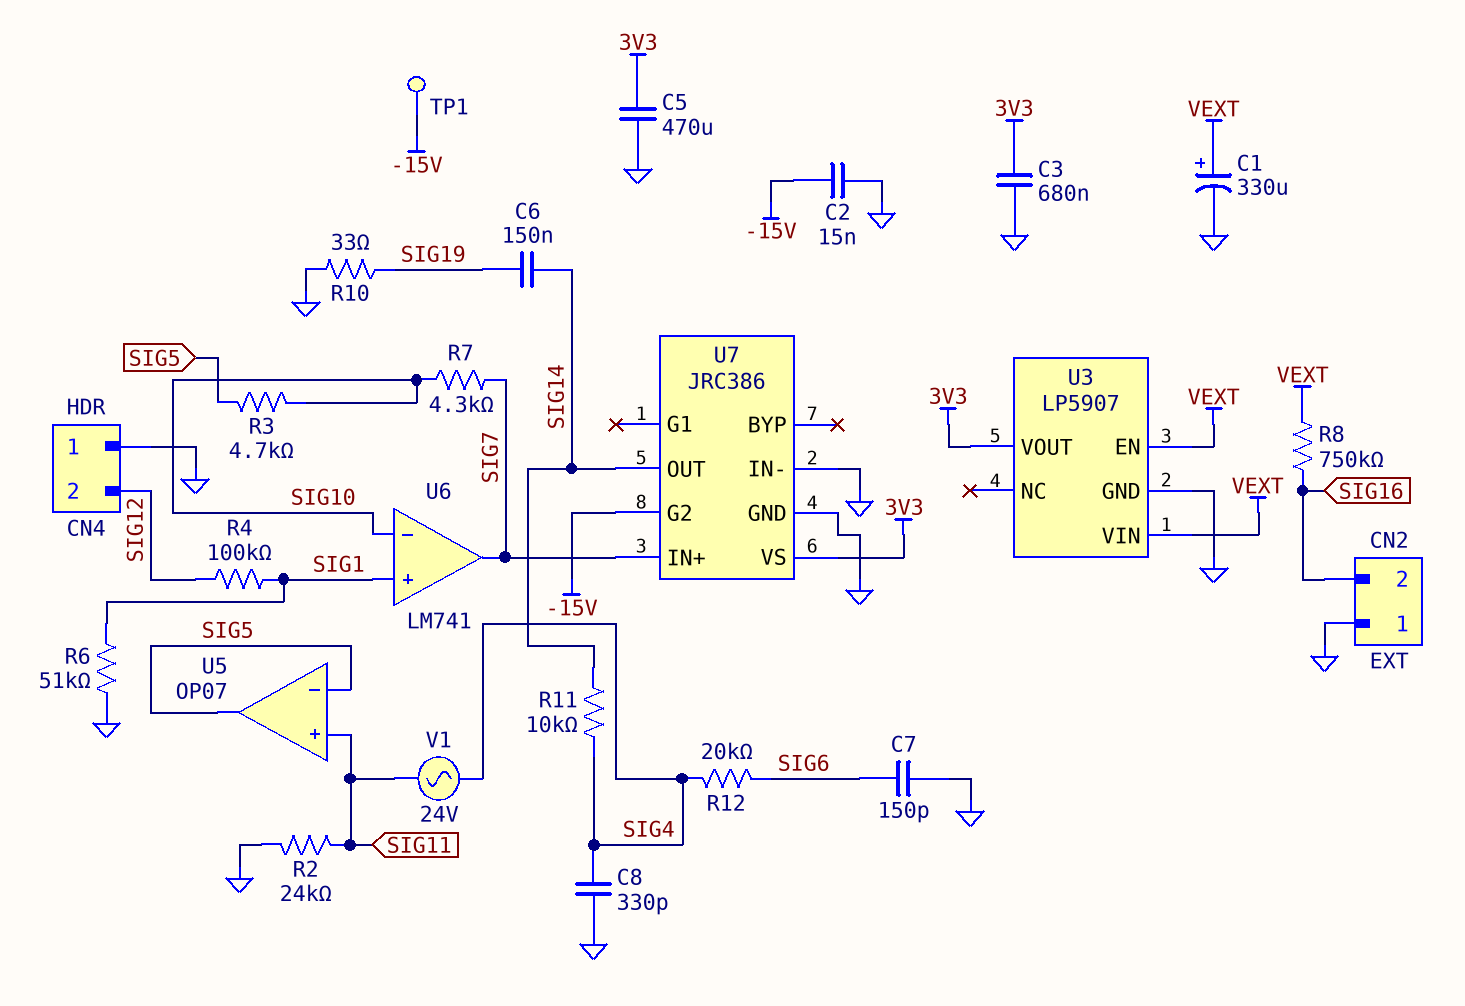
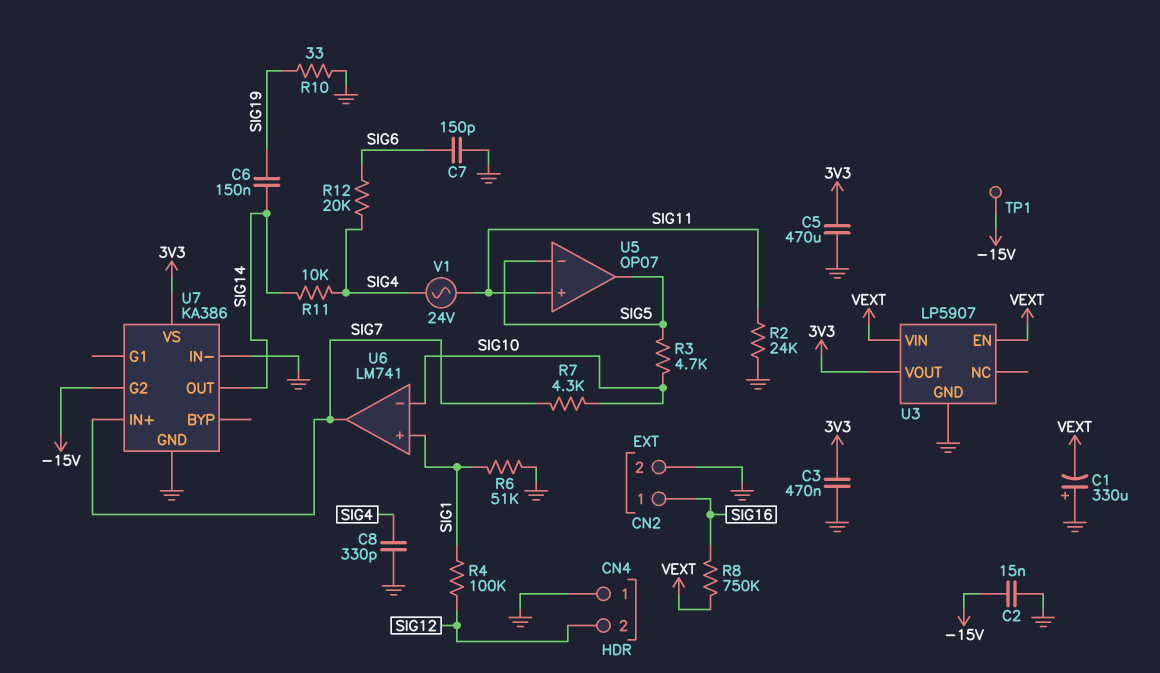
C1: 330uF (plus VEXT, minus GND) -> 330uF (plus GND, minus VEXT)
C3: 680nF (3V3, GND) -> 470nF (3V3, GND)
CN2 pin 1: GND -> SIG16
CN2 pin 2: SIG16 -> GND
U7: JRC386 -> KA386

